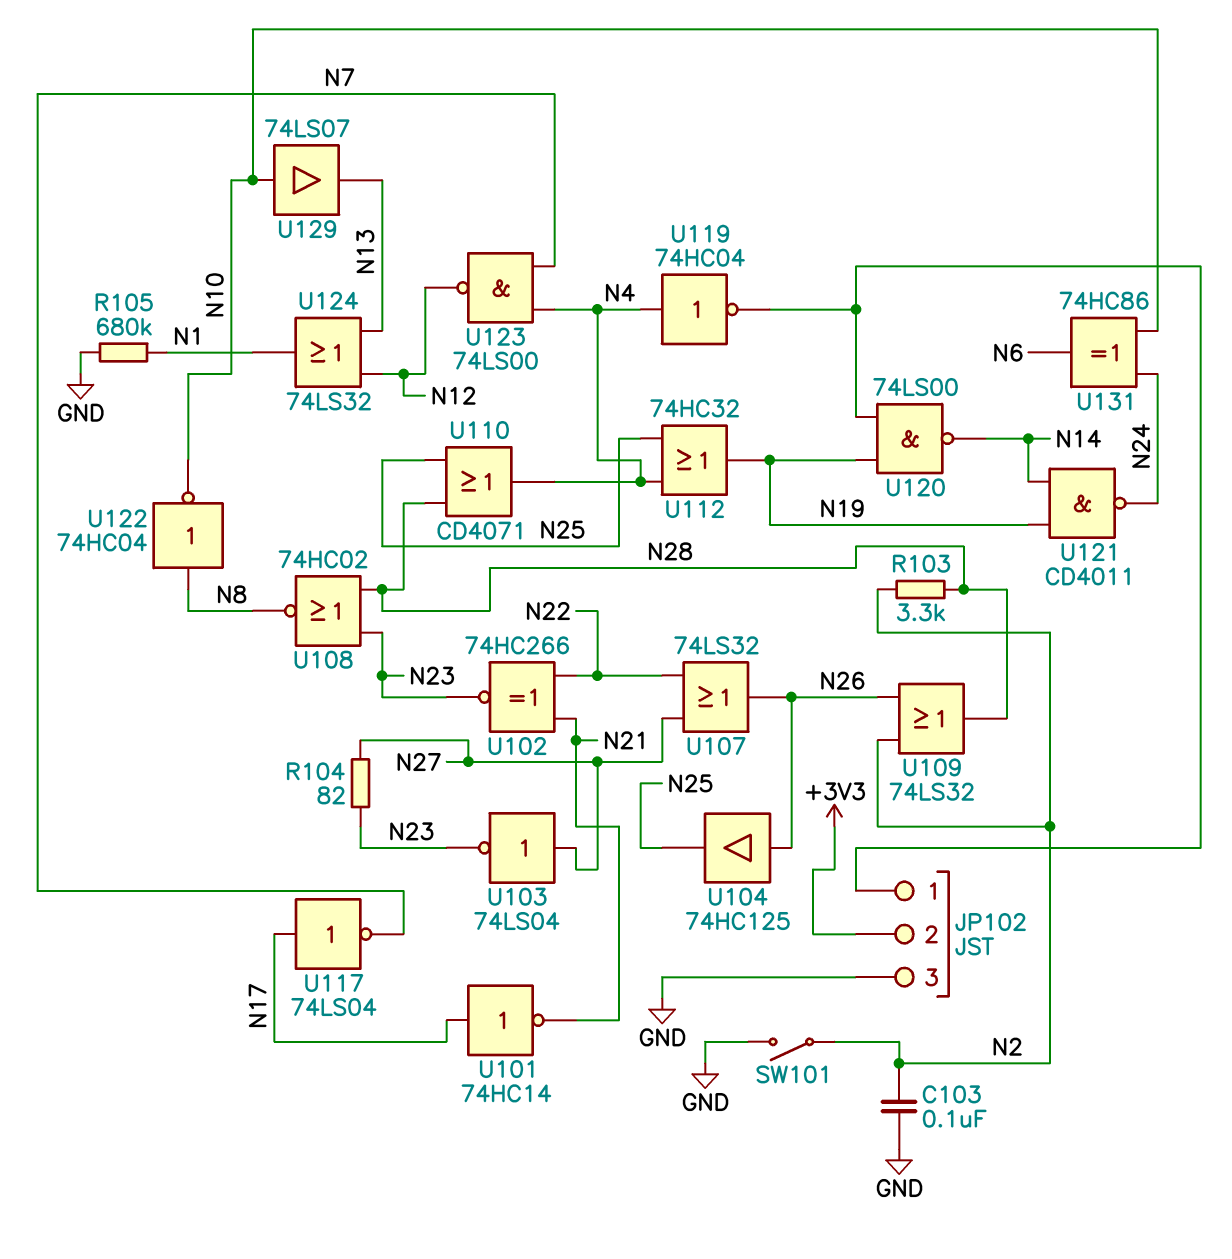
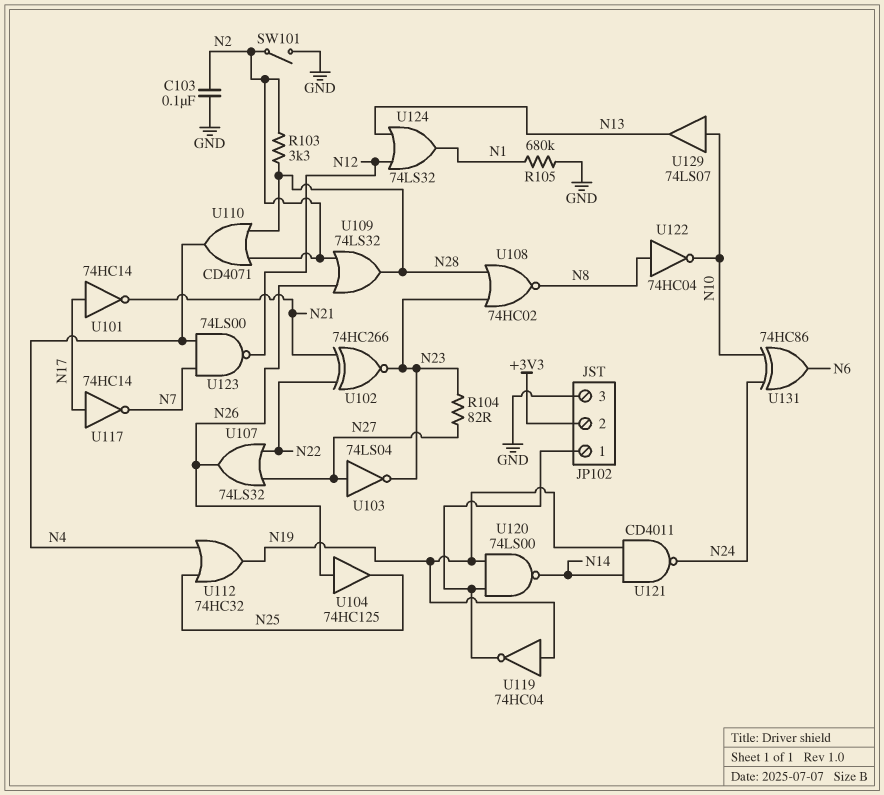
U110: OR CD4071 (in N25, in N28, out N4) -> OR CD4071 (in N2, in N28, out N4)
U117: NOT 74LS04 (in N17, out N7) -> NOT 74HC14 (in N17, out N7)
U119: NOT 74HC04 (in N4, out JP102/1) -> NOT 74HC04 (in N19, out JP102/1)

